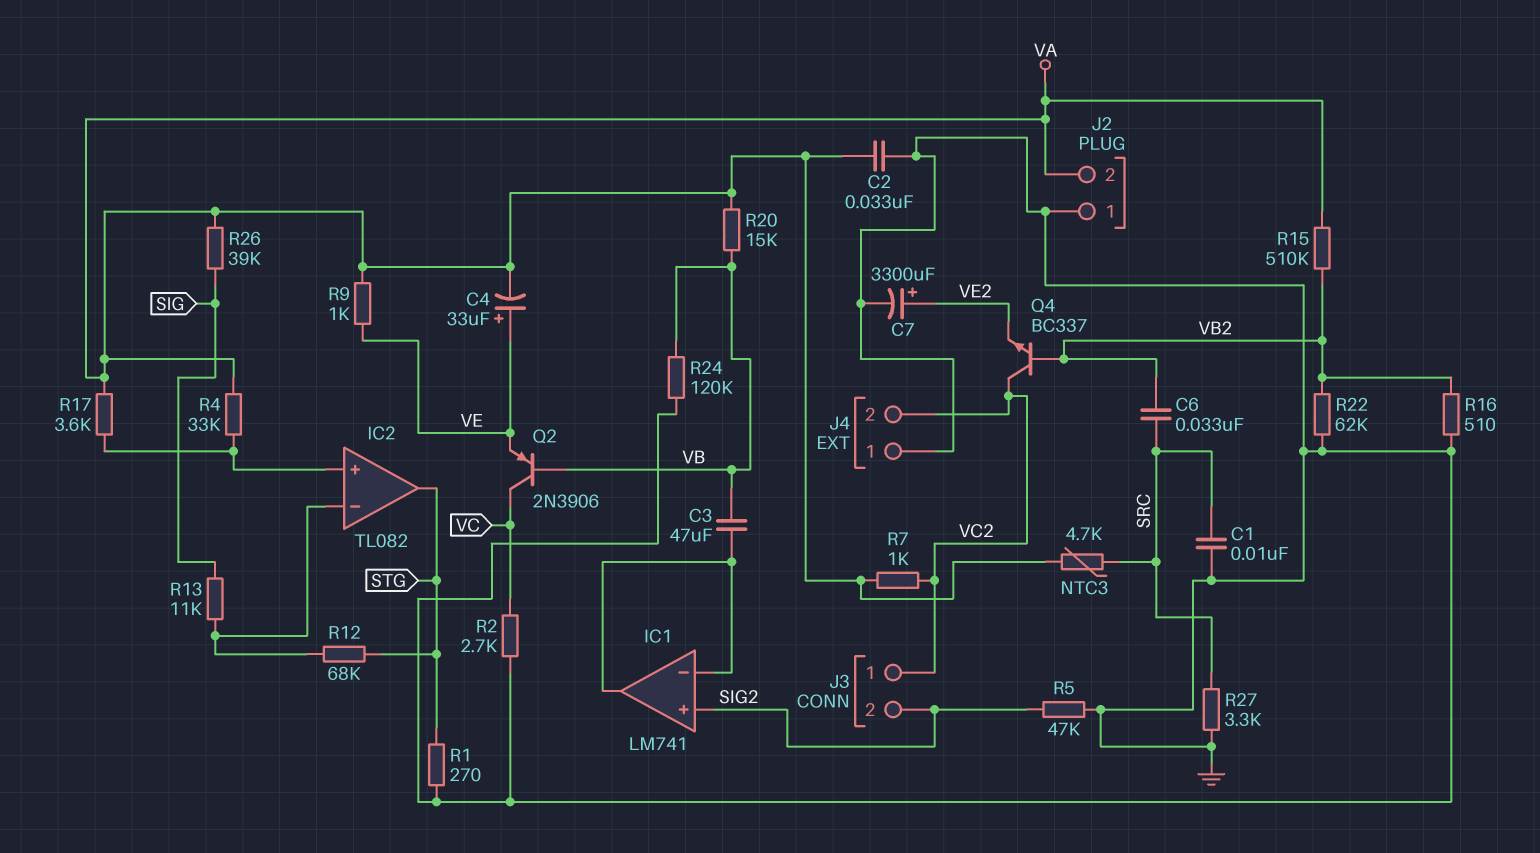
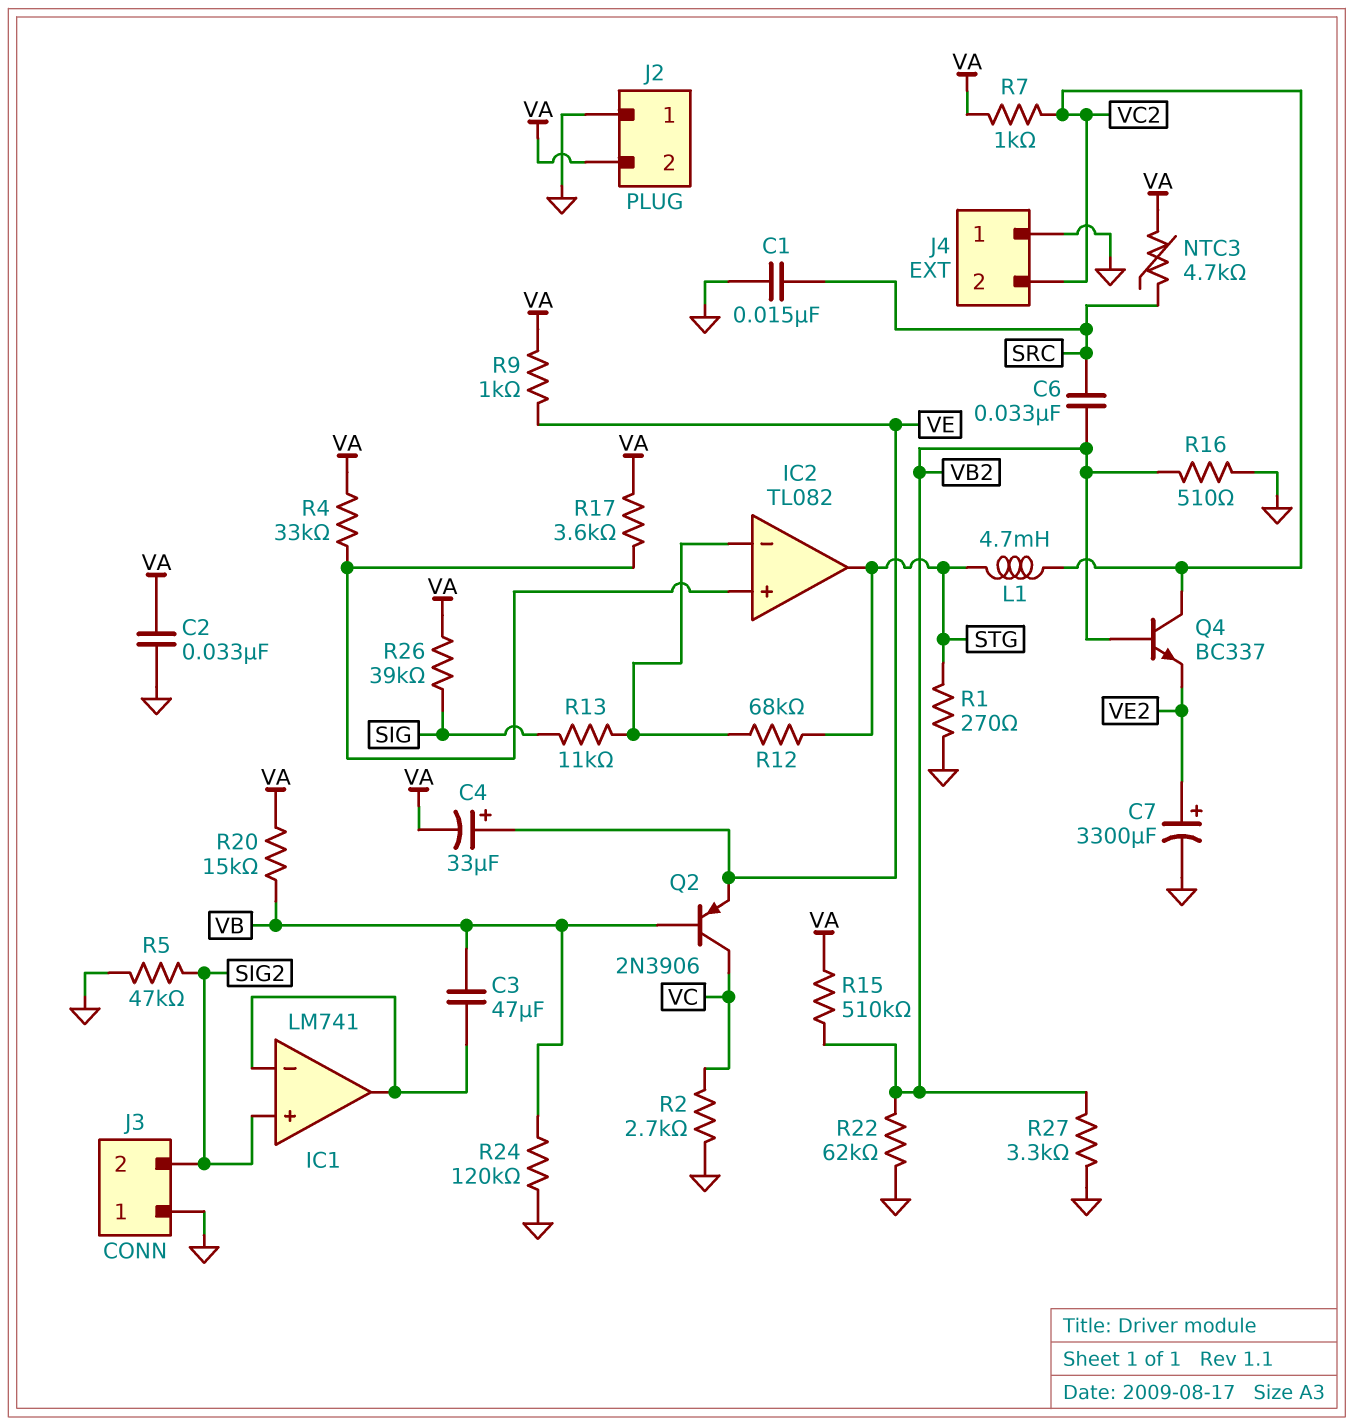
C1: 10nF (GND, SRC) -> 15nF (GND, SRC)
J3 pin 1: VC2 -> GND
L1: none -> 4.7mH (STG, VC2)
R27: 3.3k (GND, SRC) -> 3.3k (GND, VB2)

